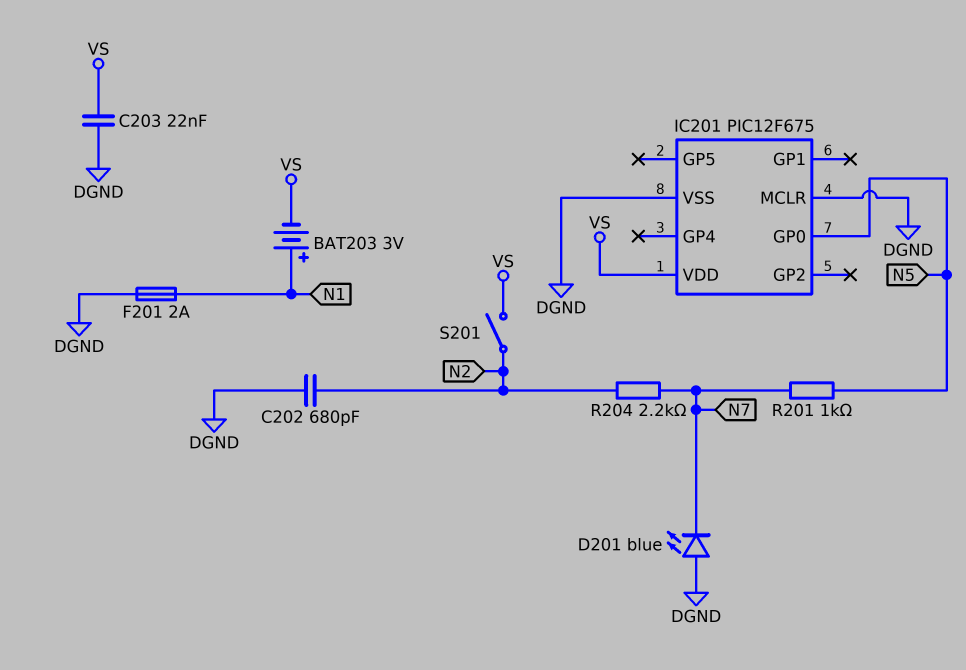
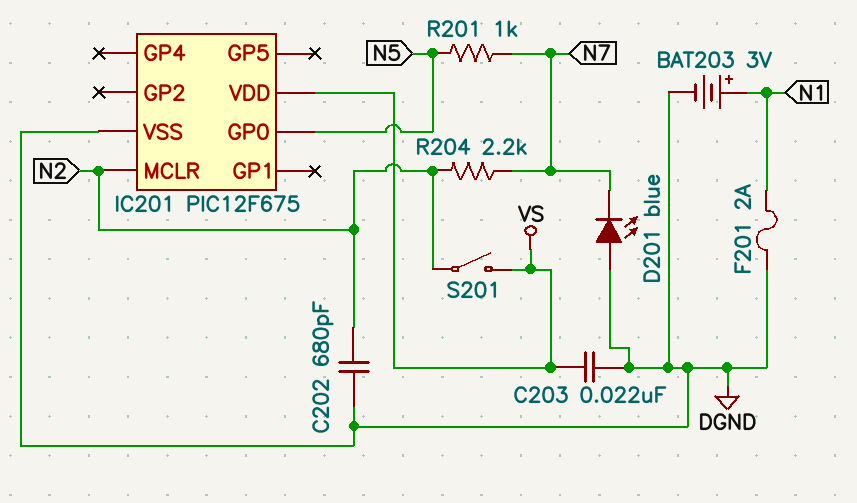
BAT203: 3V (plus N1, minus VS) -> 3V (plus N1, minus DGND)
IC201 pin MCLR: DGND -> N2

